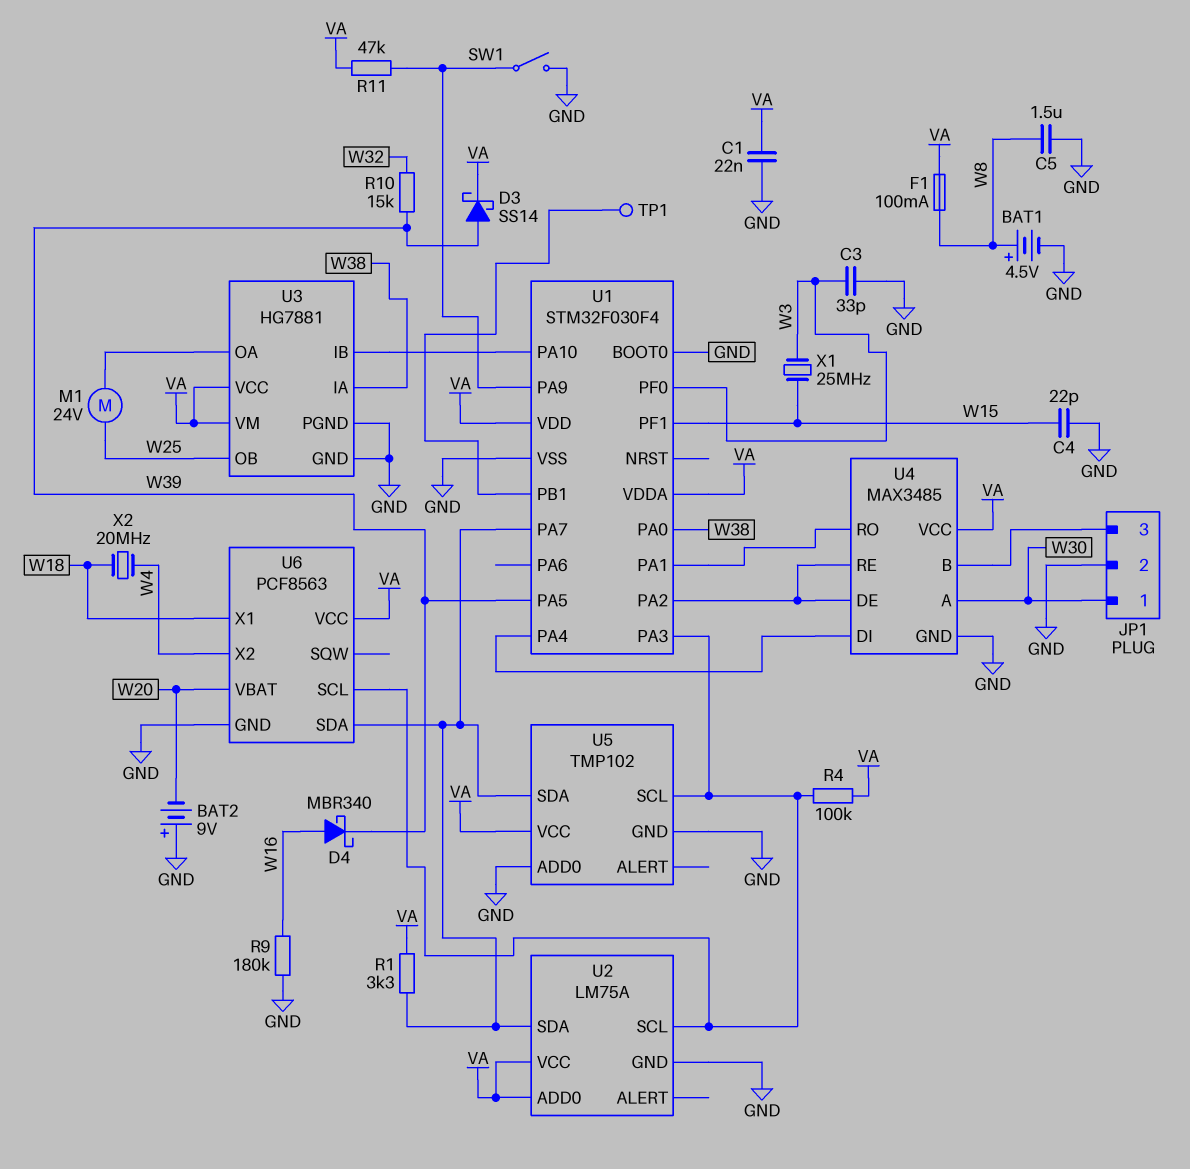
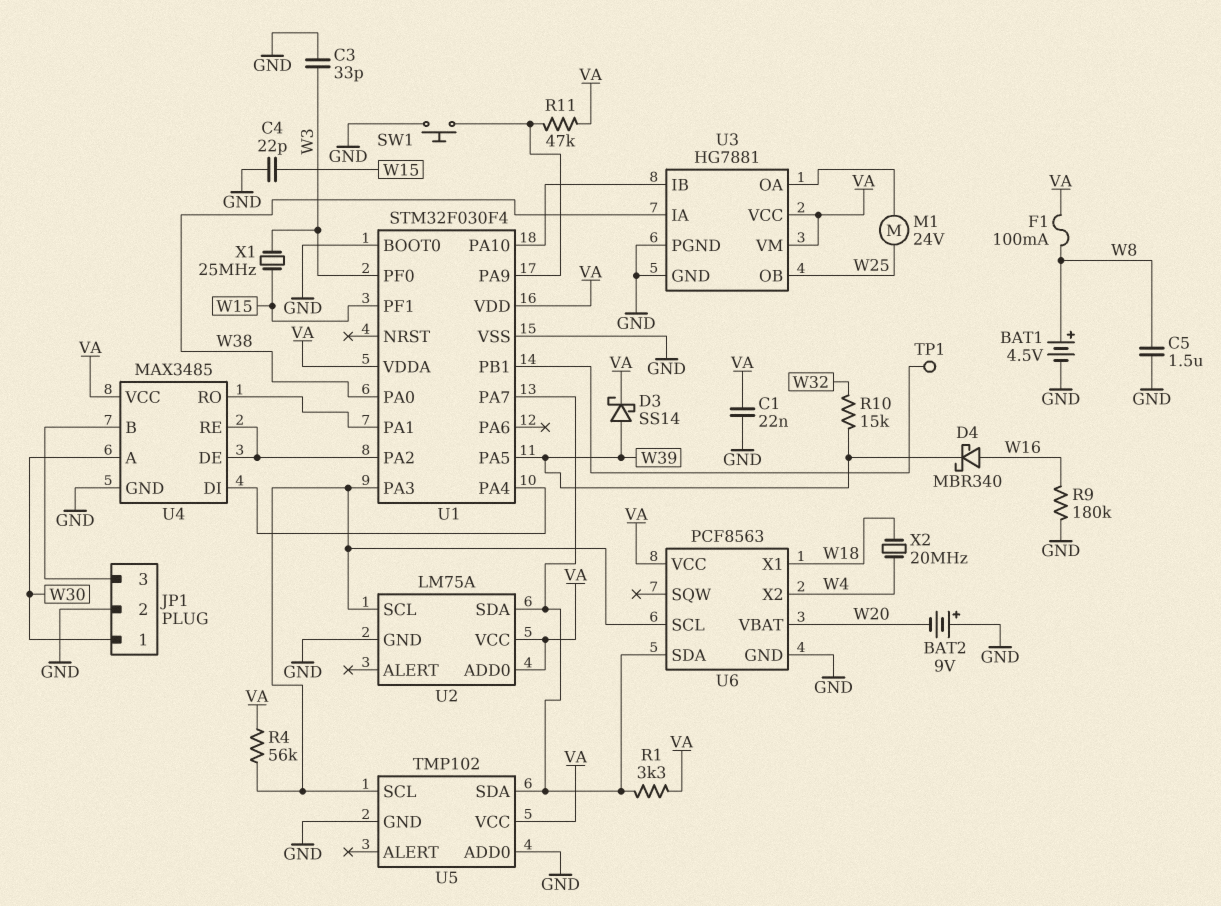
R4: 100k (U1/PA3, VA) -> 56k (U1/PA3, VA)
SW1: switch (GND, U1/PA9) -> button (GND, U1/PA9)

